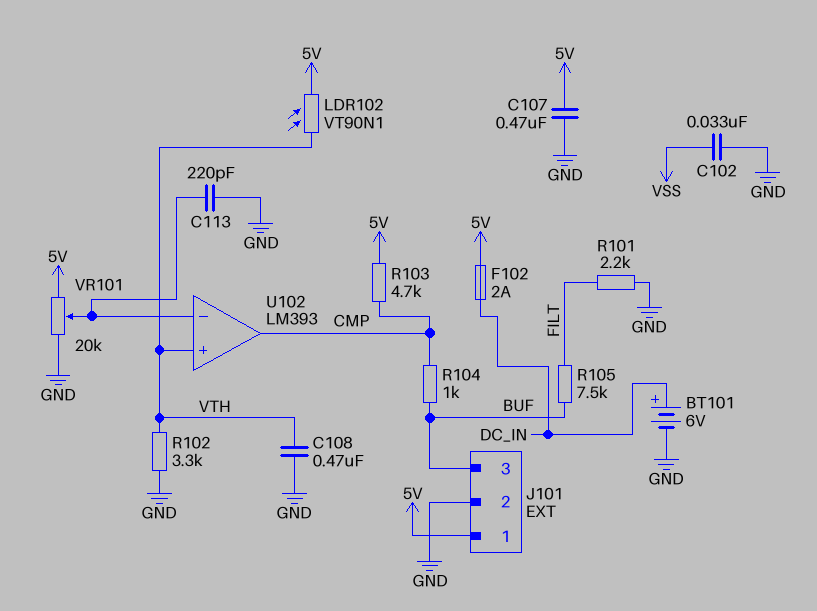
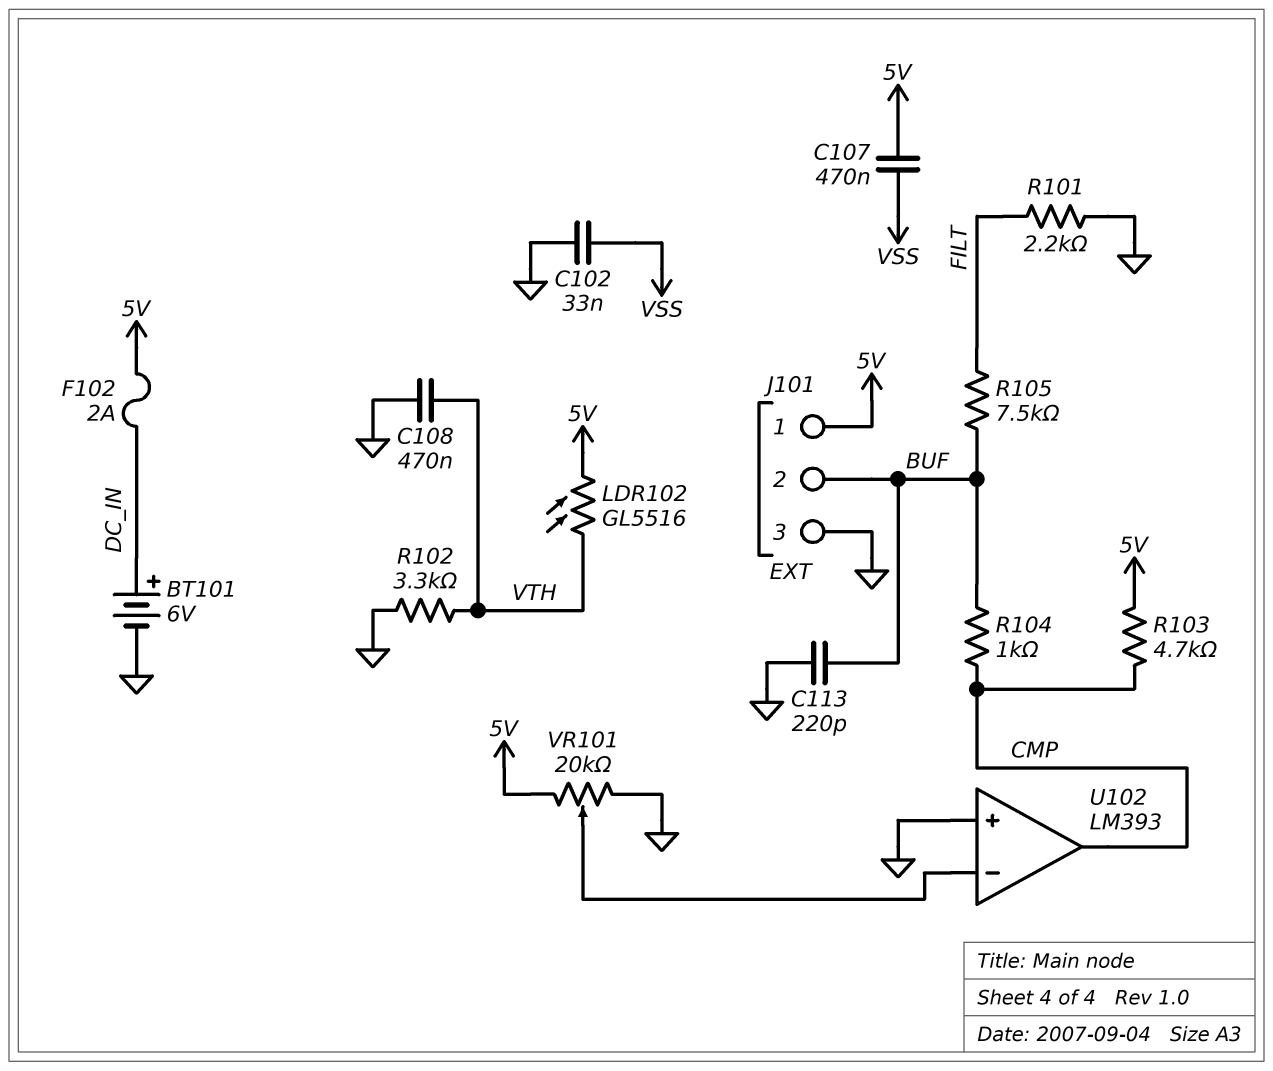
C107: 470nF (5V, GND) -> 470nF (5V, VSS)
C113: 220pF (GND, U102/in-) -> 220pF (BUF, GND)
J101 pin 2: GND -> BUF
J101 pin 3: BUF -> GND
LDR102: VT90N1 (5V, VTH) -> GL5516 (5V, VTH)
U102 pin in+: VTH -> GND

